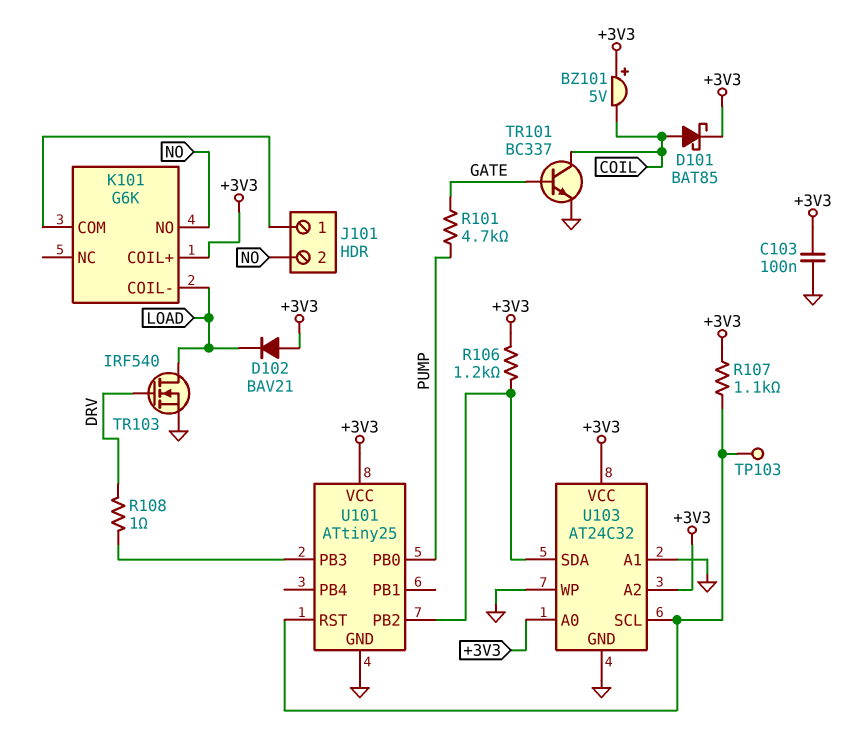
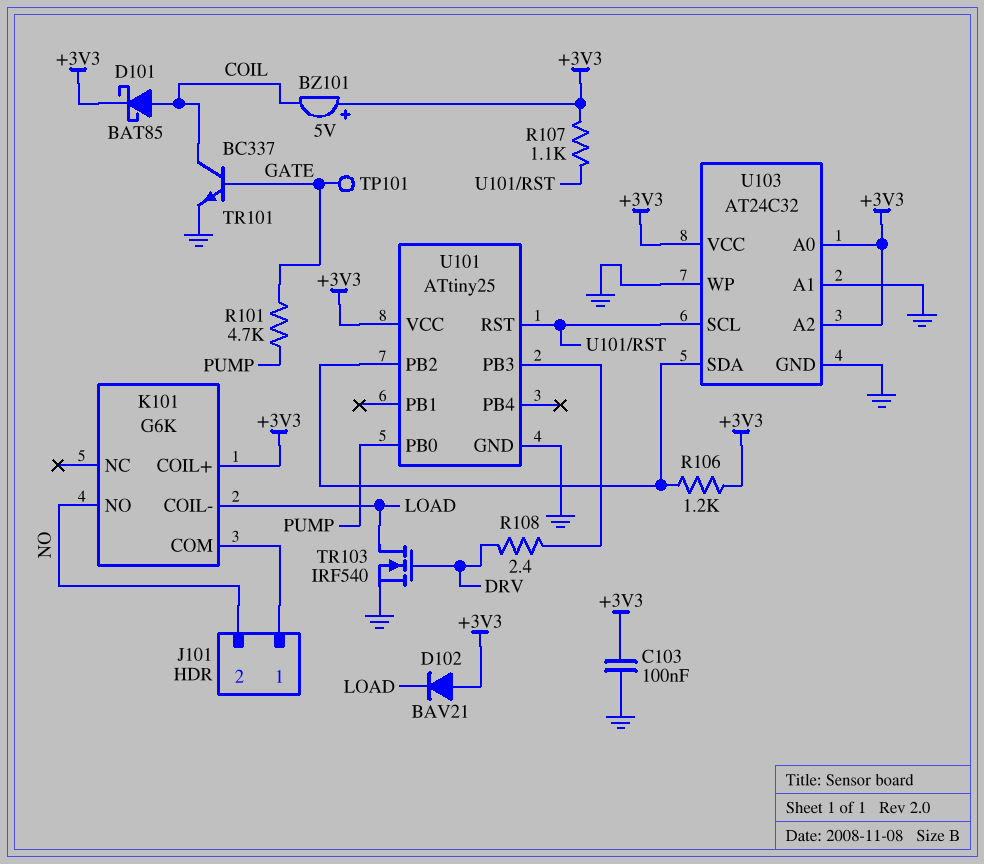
R108: 1 (DRV, U101/PB3) -> 2.4 (DRV, U101/PB3)
TP101: none -> test point (GATE)
TP103: test point (U101/RST) -> none

